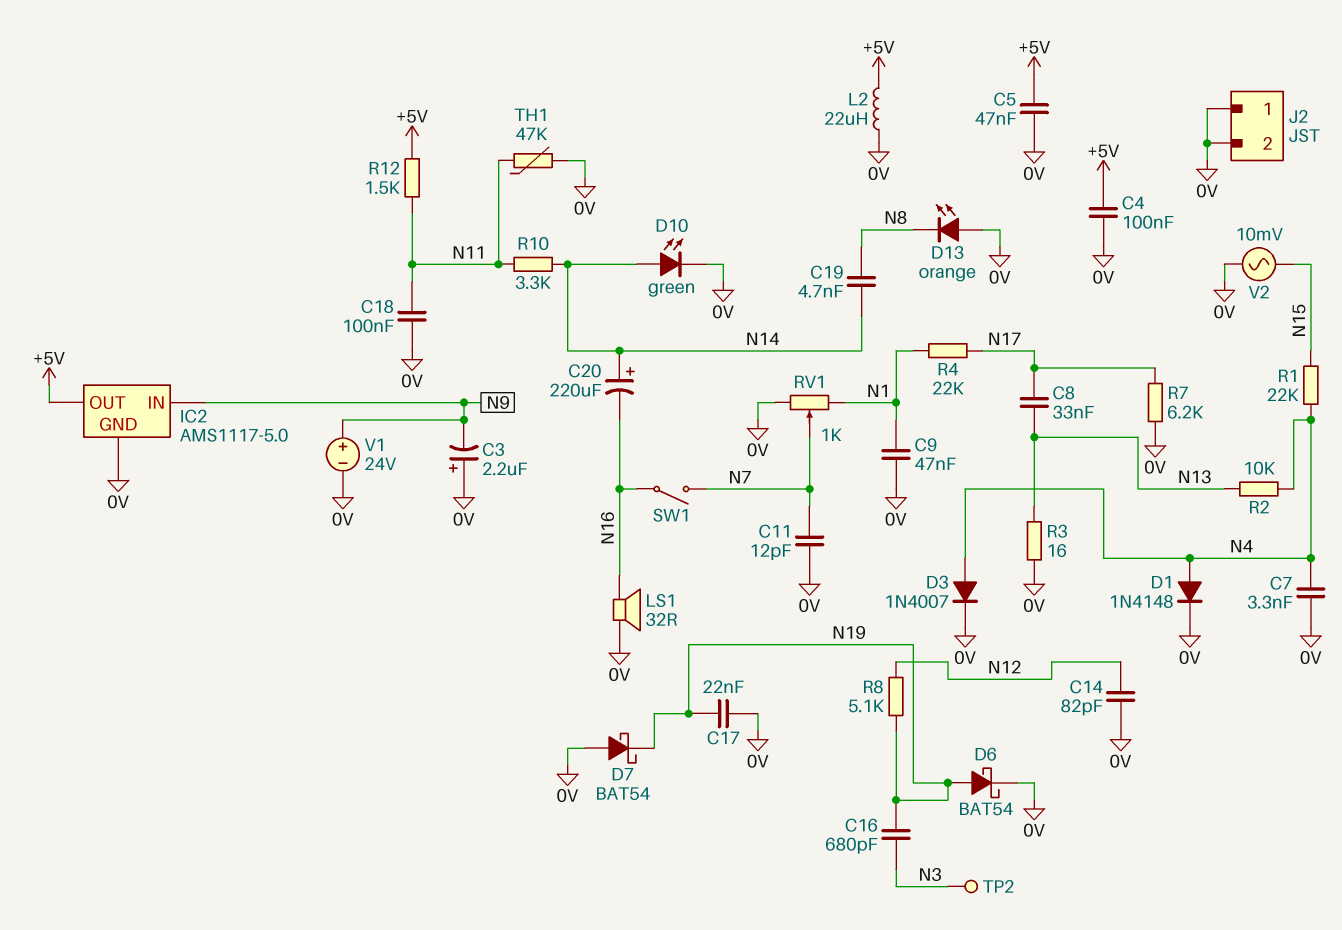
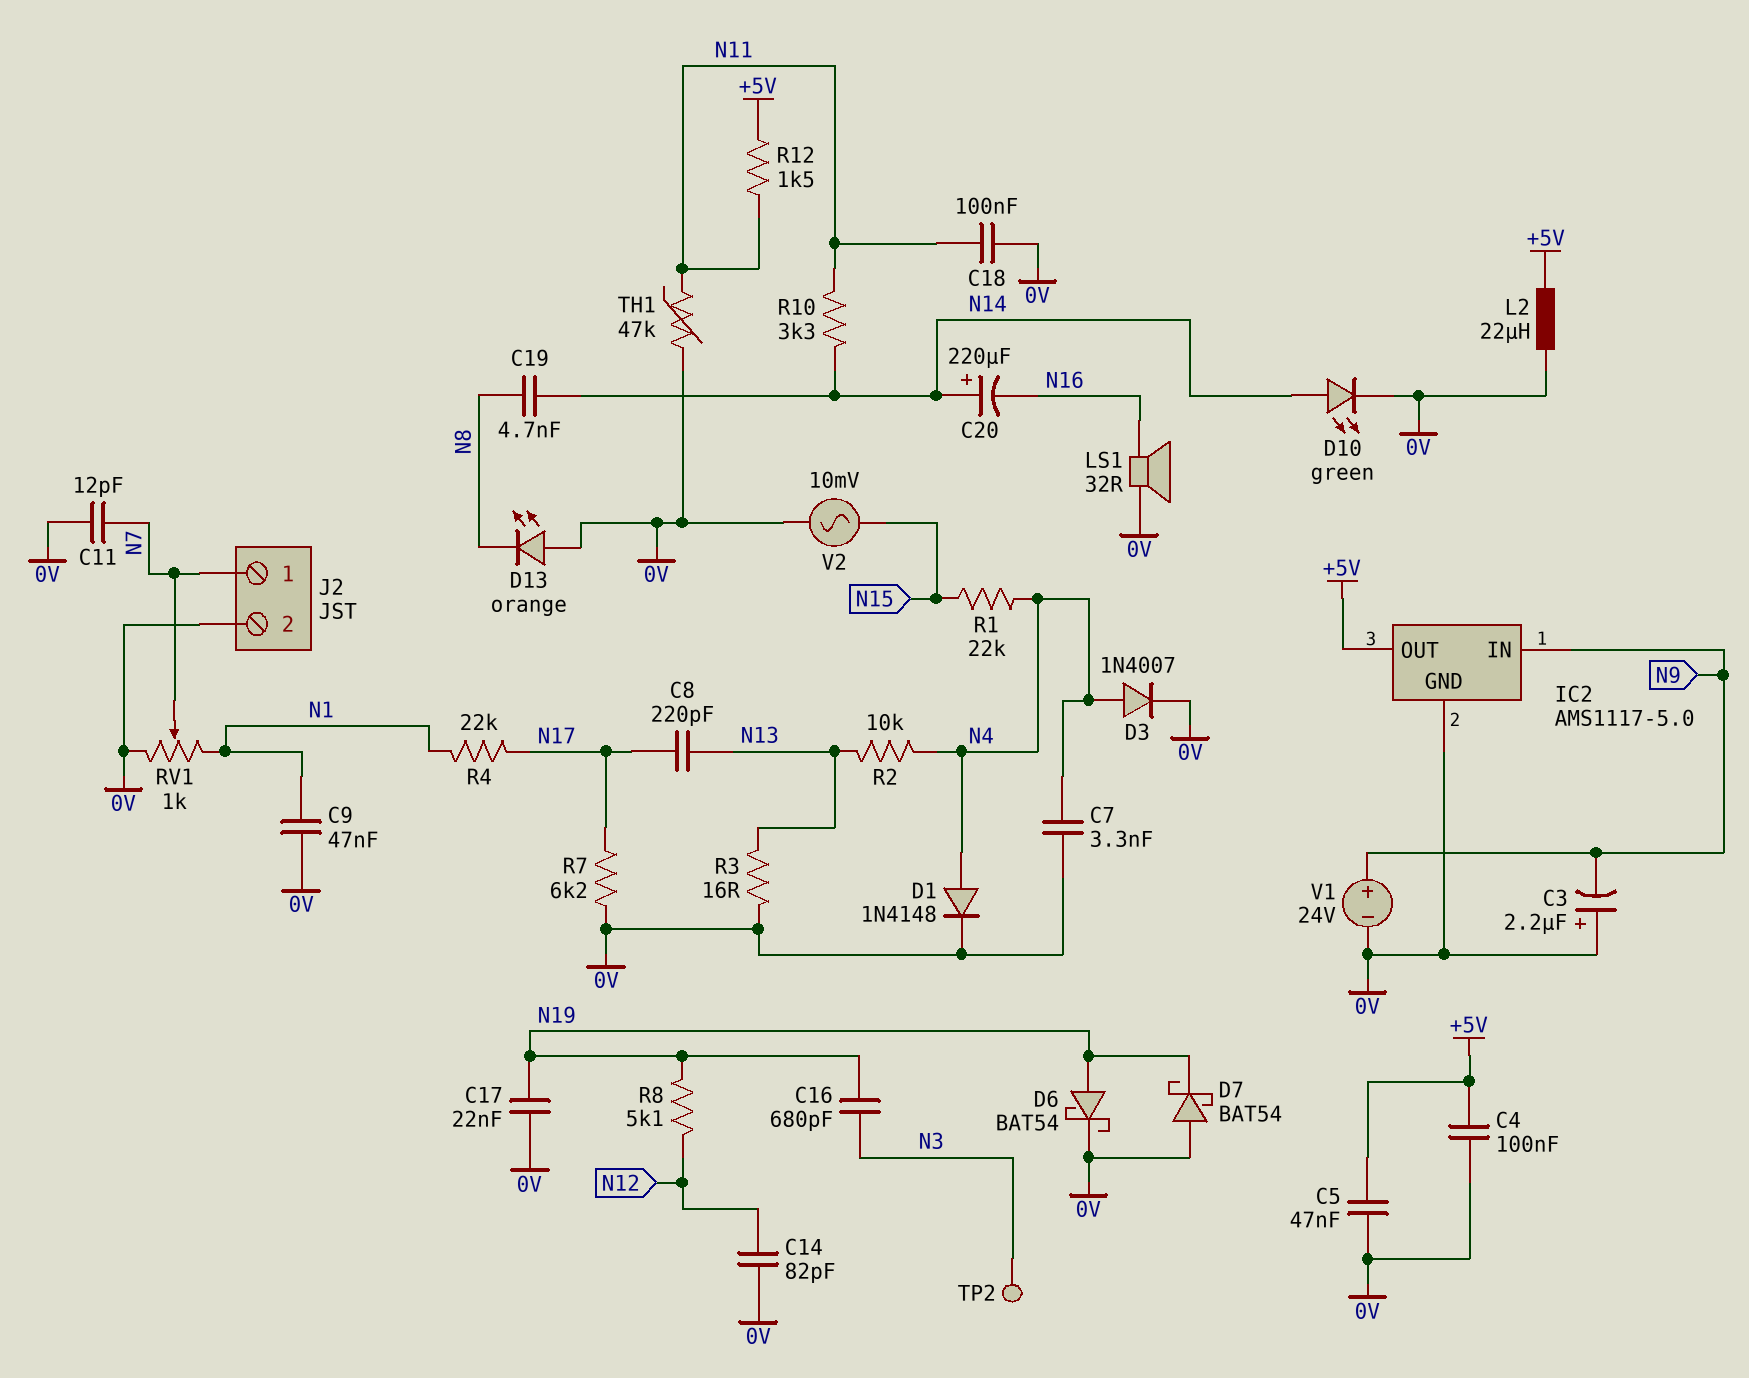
C8: 33nF (N13, N17) -> 220pF (N13, N17)
J2 pin 1: 0V -> N7
SW1: switch (N7, N16) -> none

